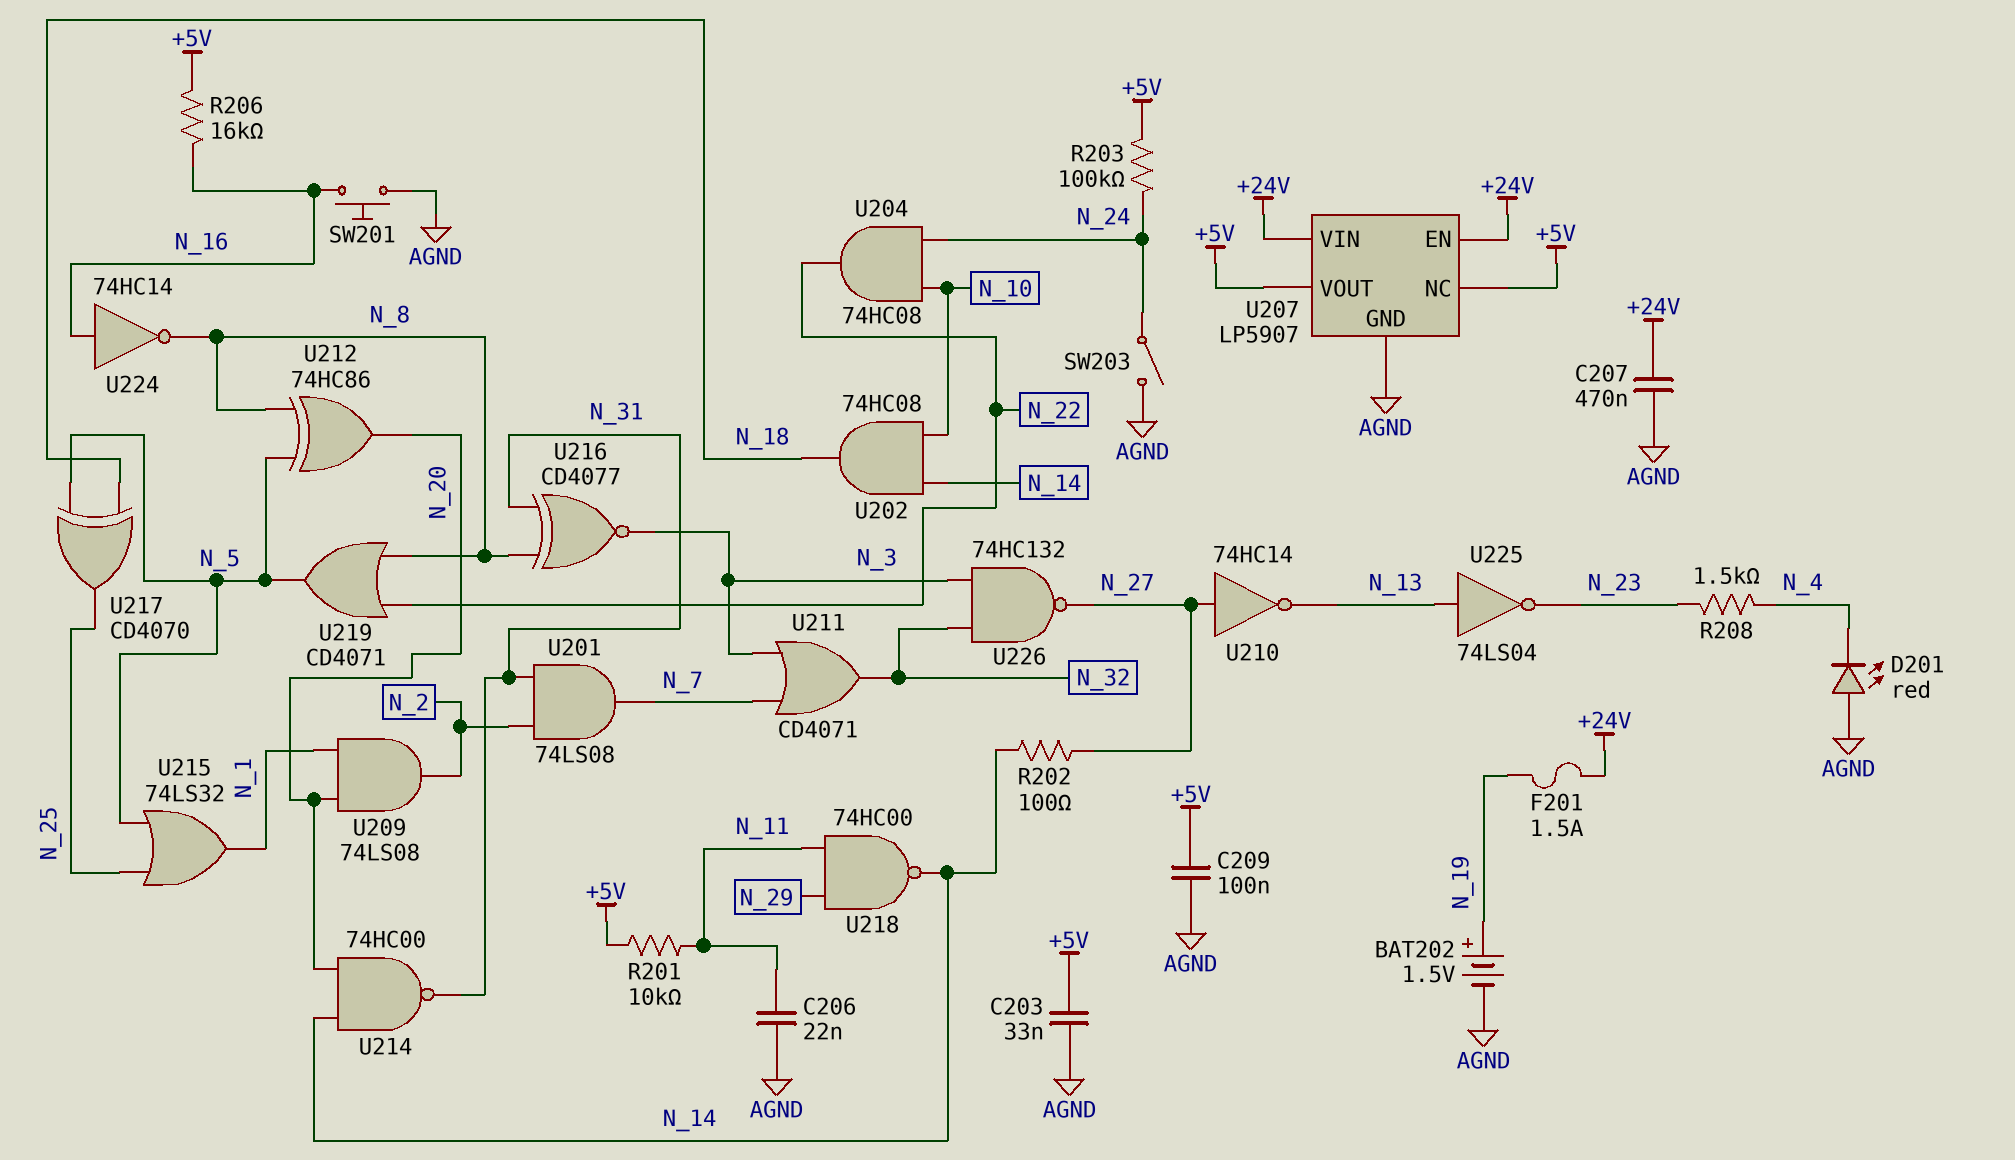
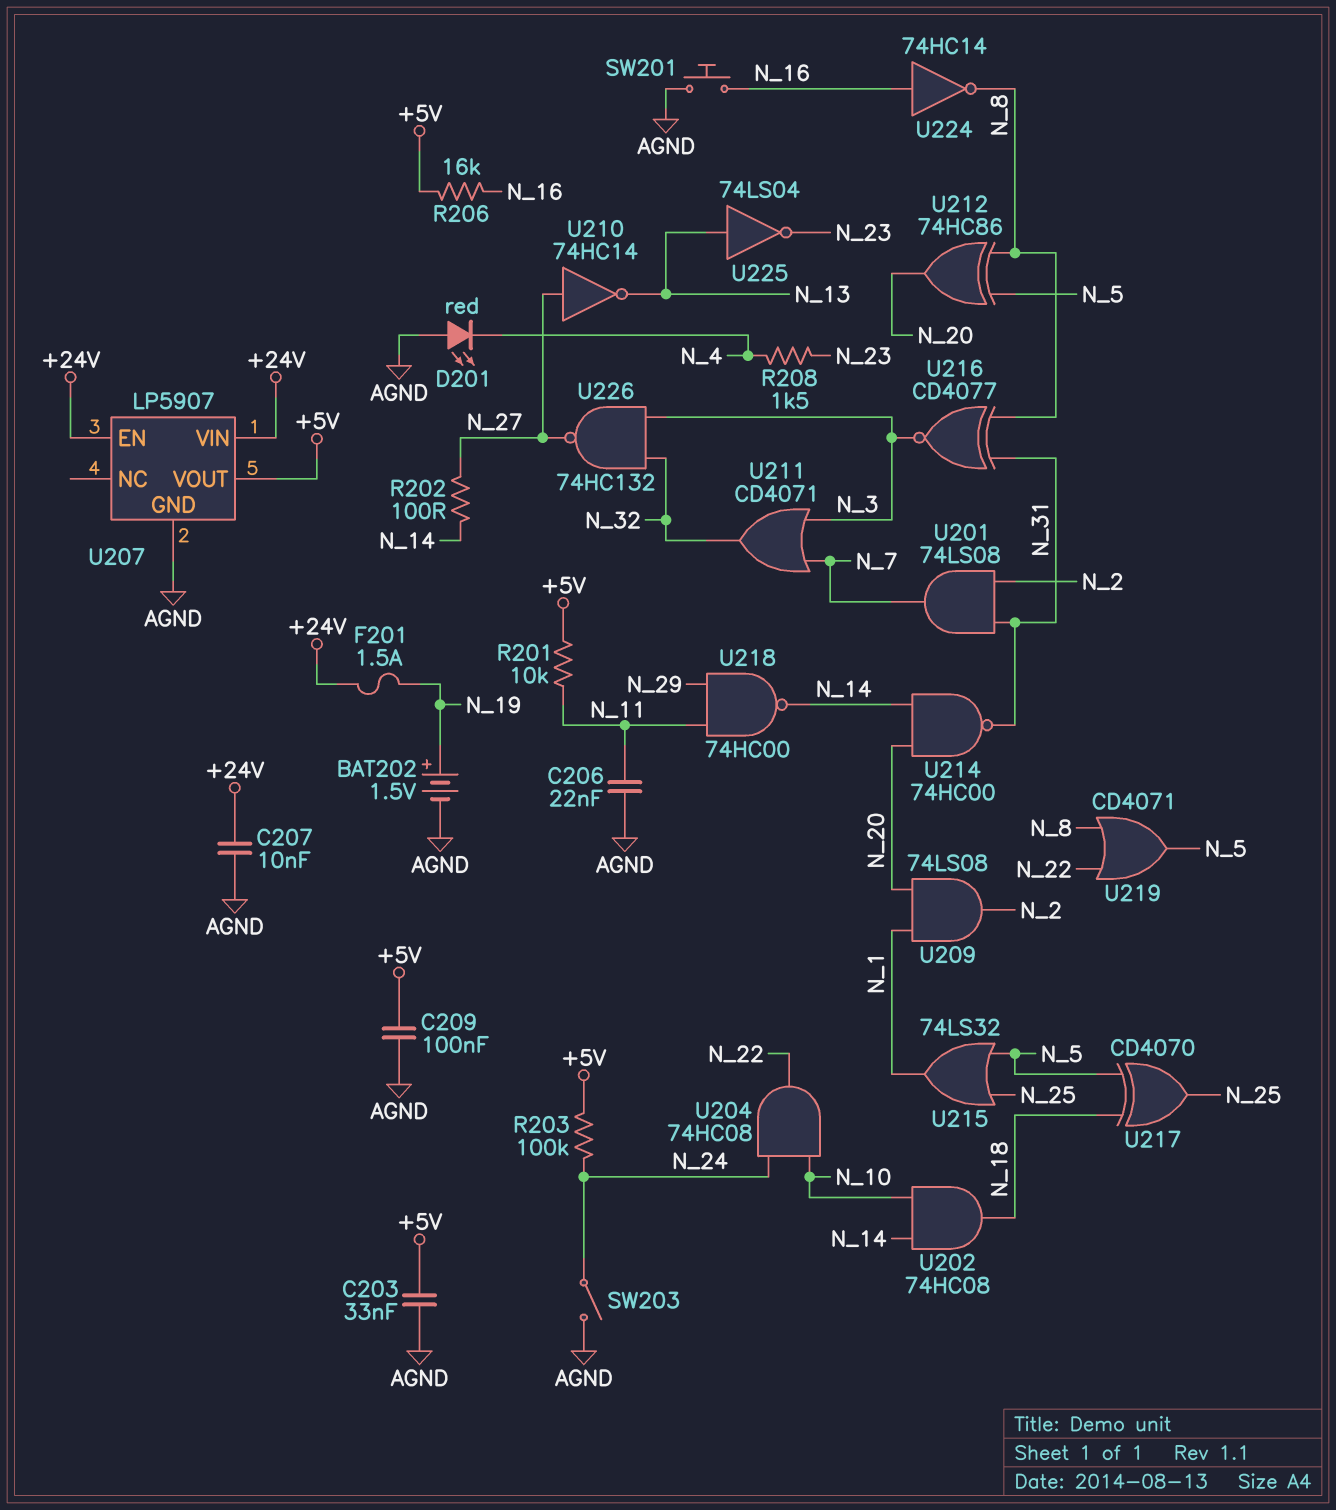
C207: 470nF (+24V, AGND) -> 10nF (+24V, AGND)
U207 pin NC: +5V -> none

